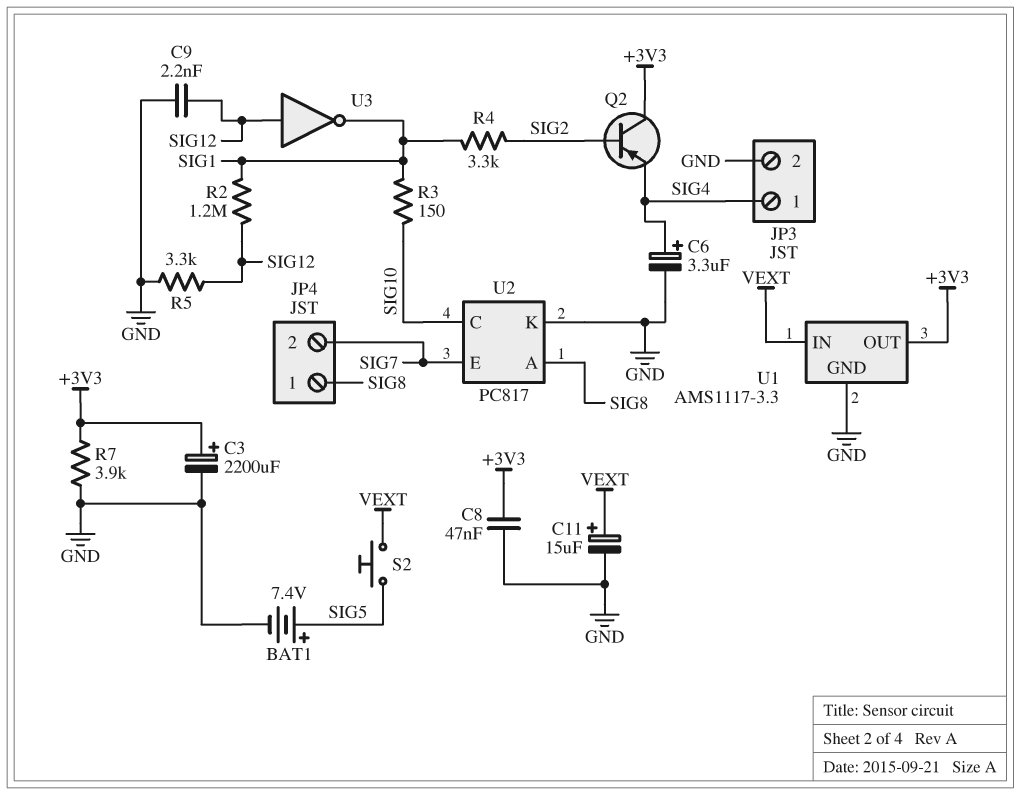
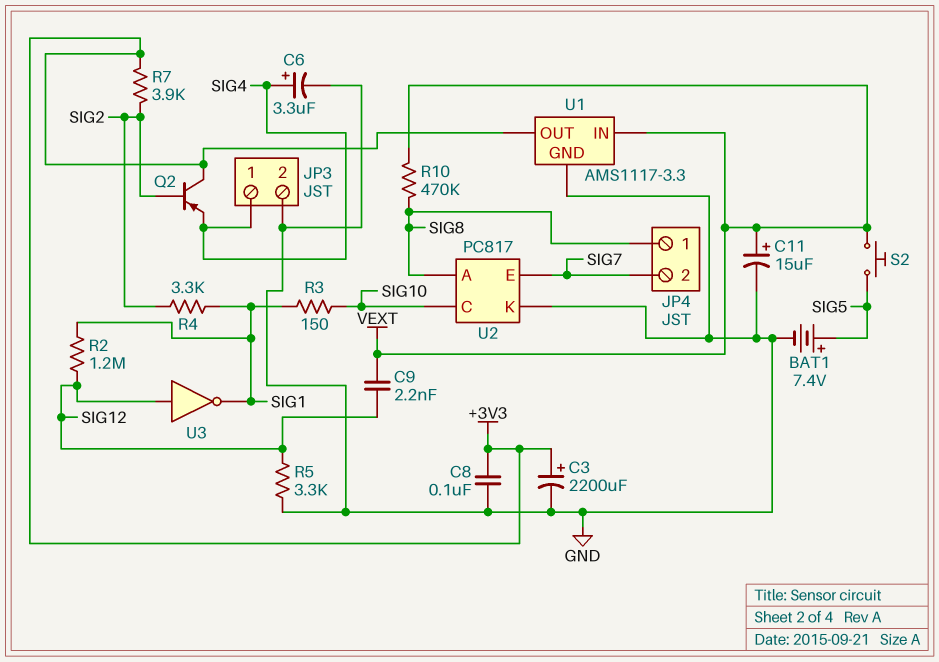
C8: 47nF (+3V3, GND) -> 100nF (+3V3, GND)
C9: 2.2nF (GND, SIG12) -> 2.2nF (SIG12, VEXT)
R7: 3.9k (+3V3, GND) -> 3.9k (+3V3, SIG2)
R10: none -> 470k (SIG8, VEXT)

